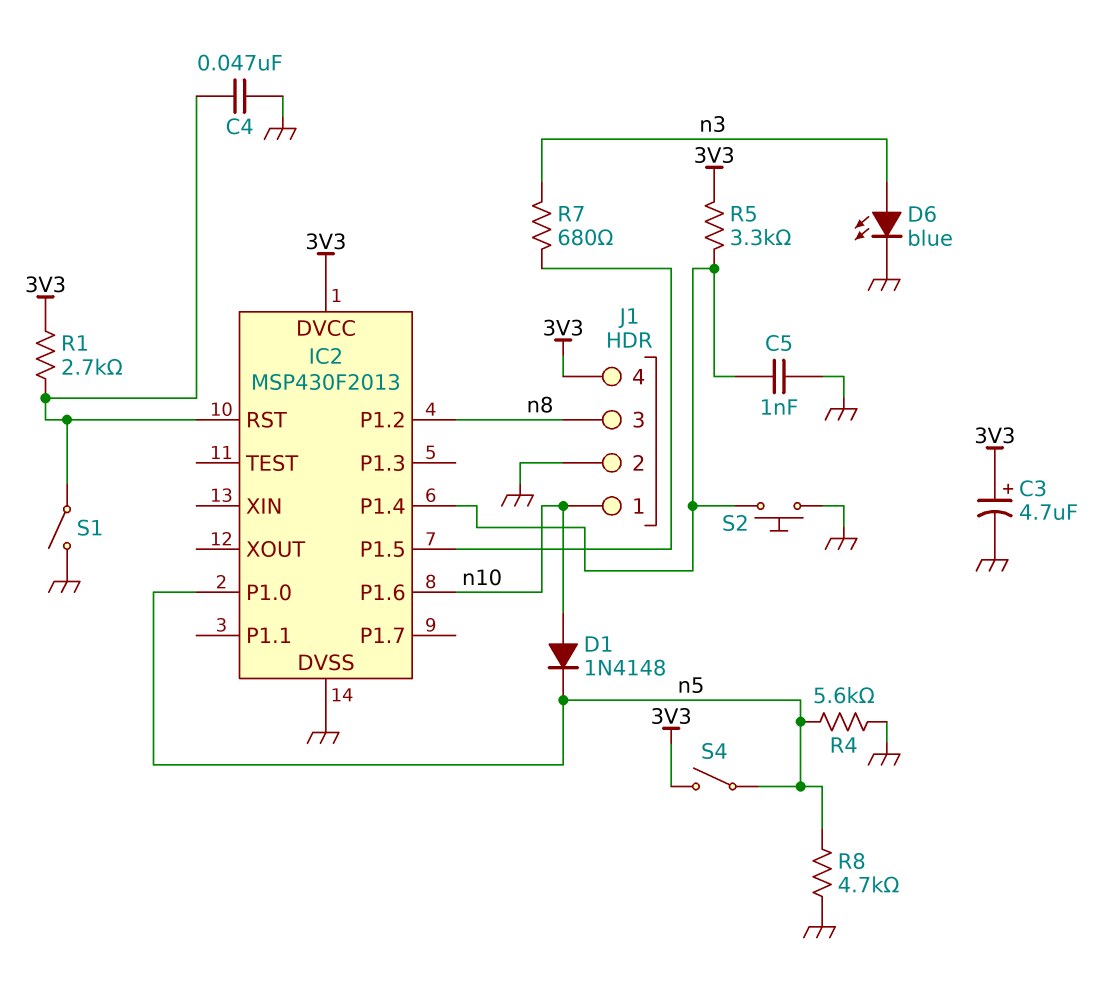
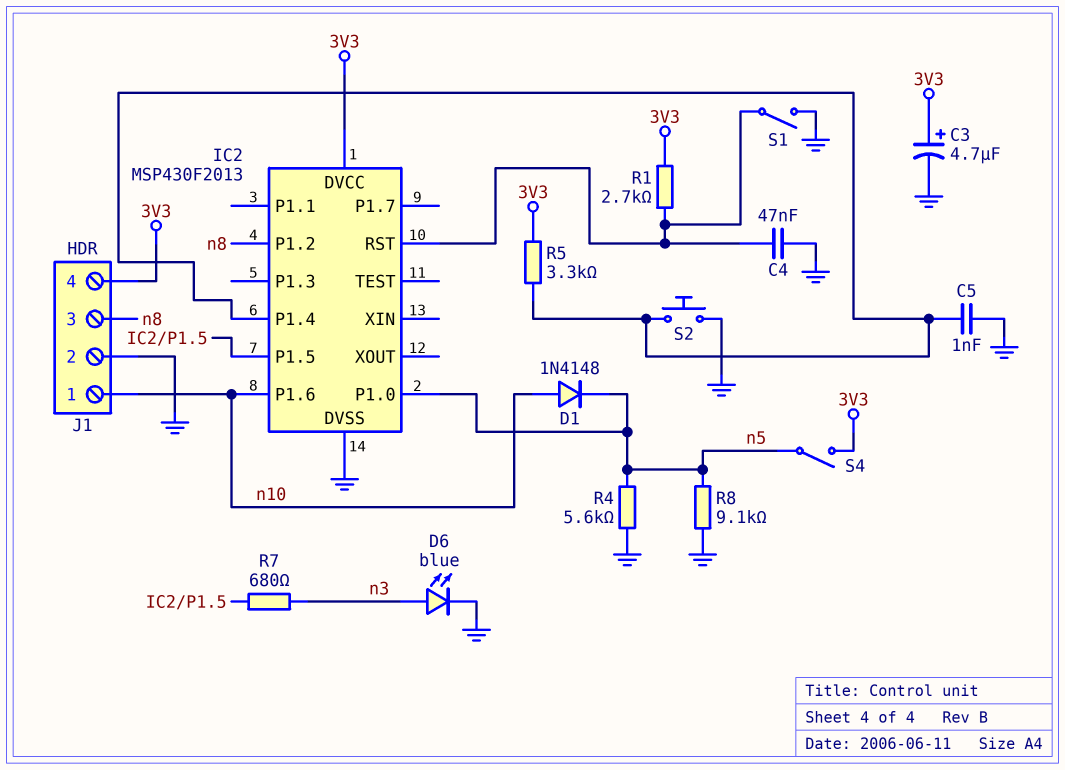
R8: 4.7k (GND, n5) -> 9.1k (GND, n5)

